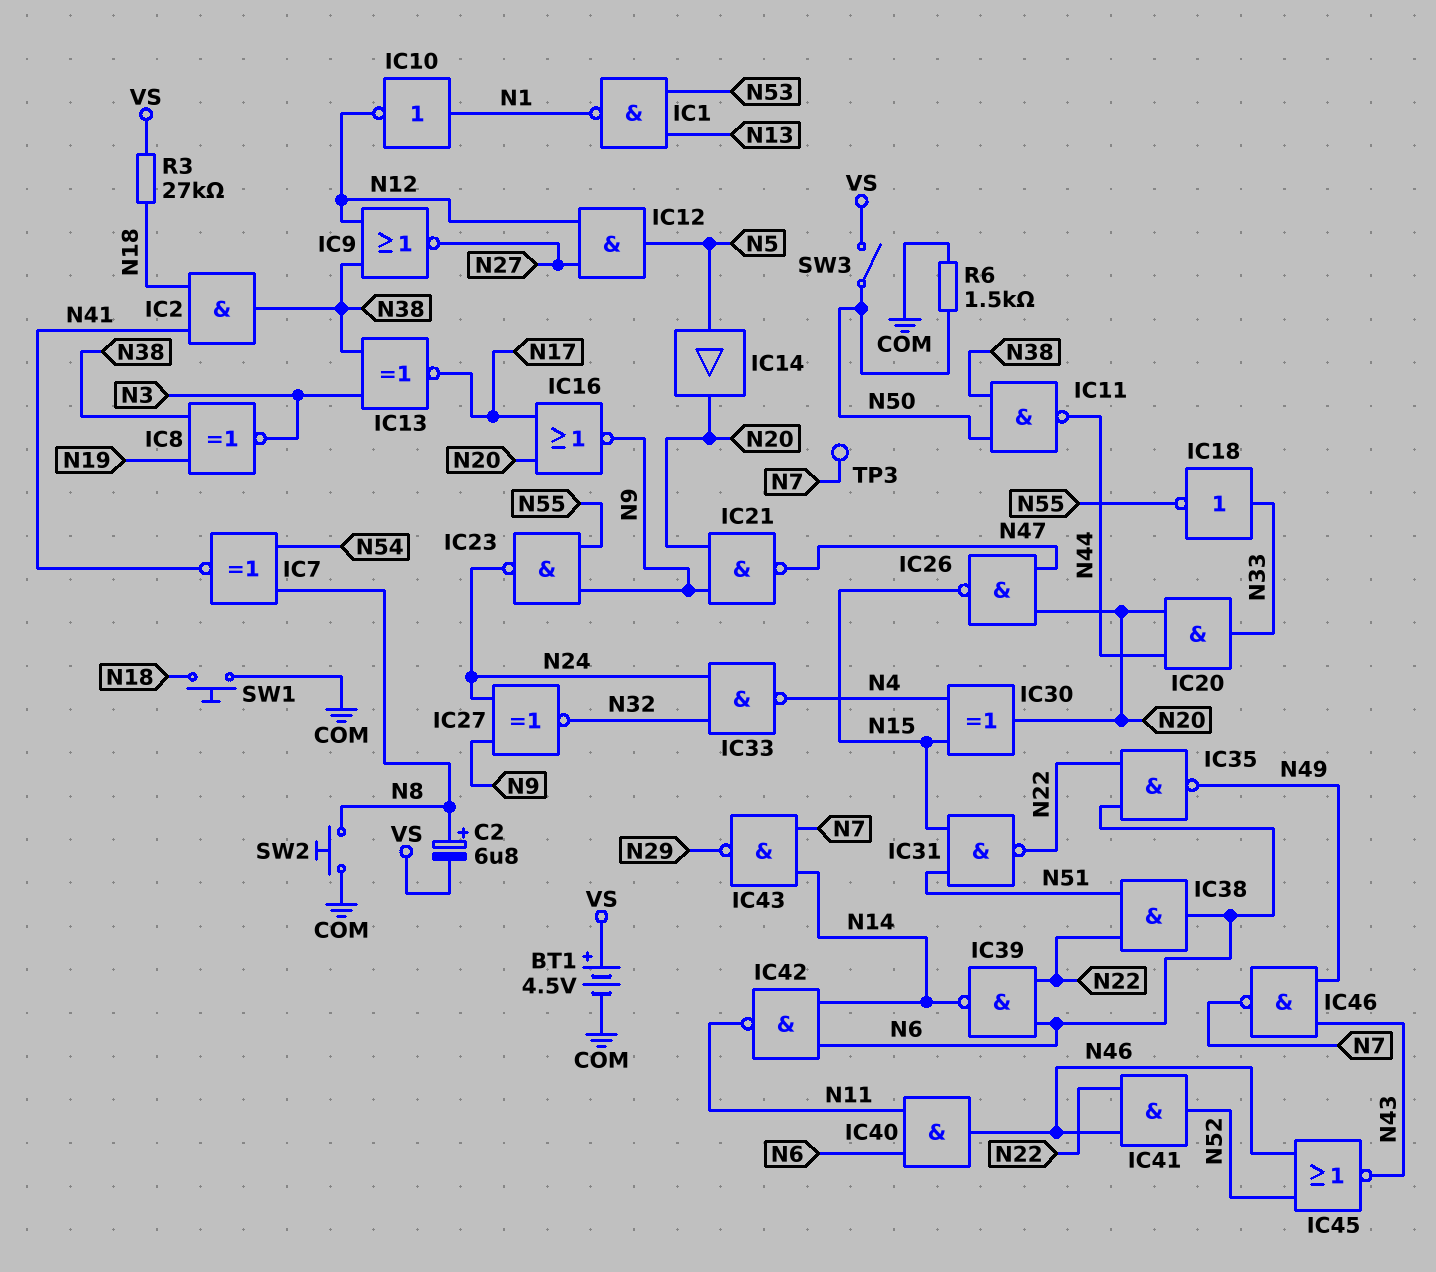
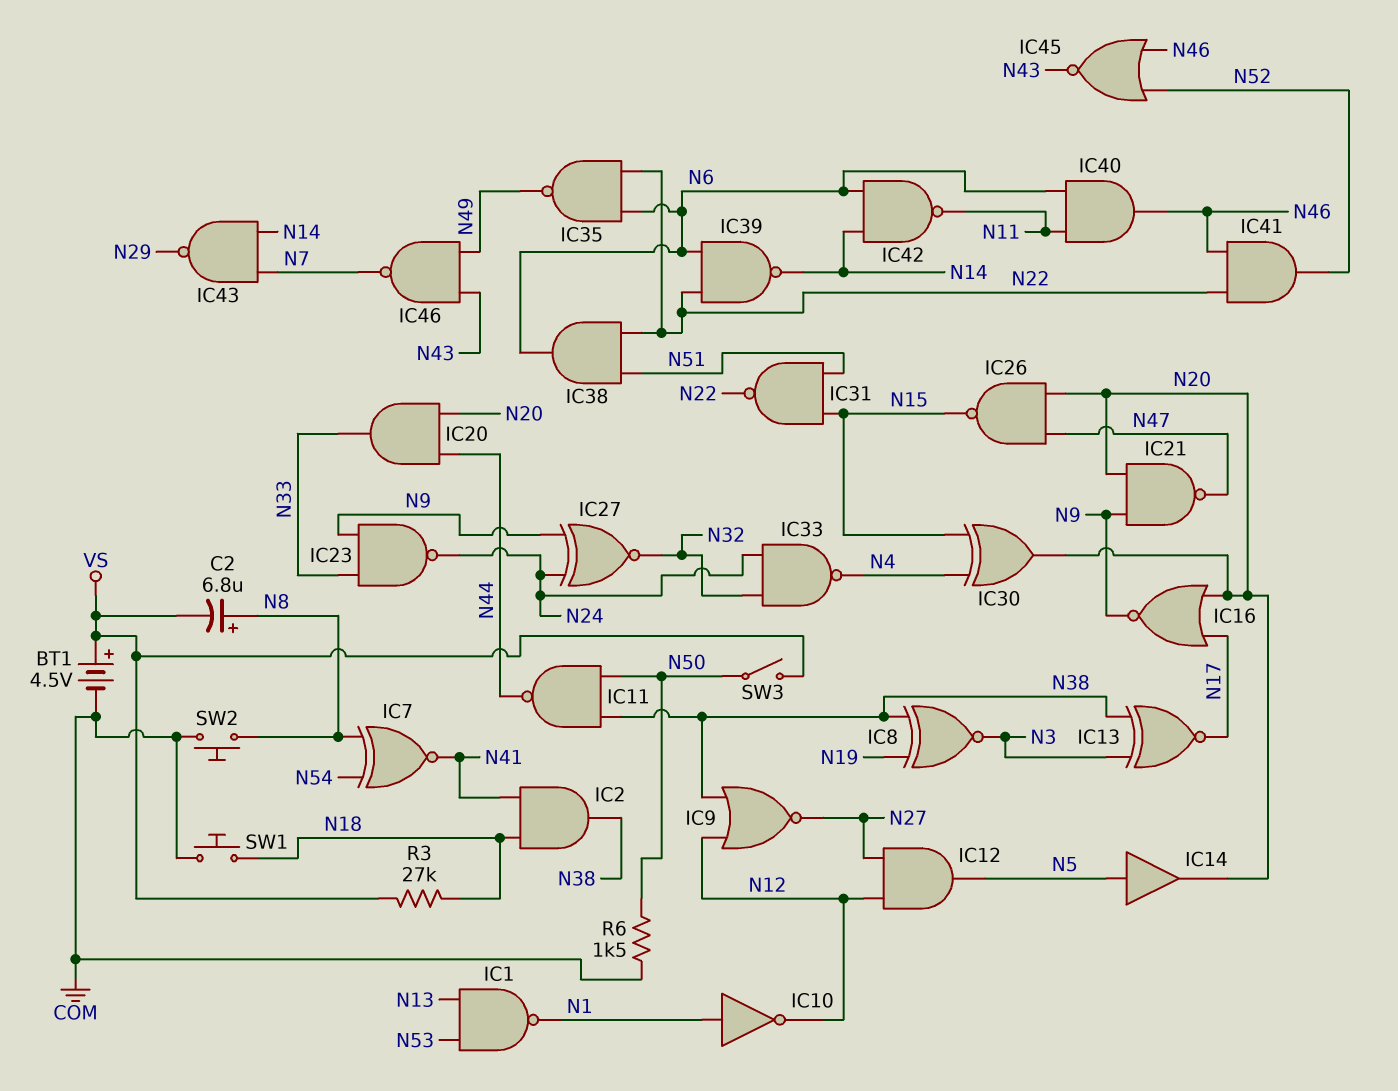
IC18: NOT (in N33, out N55) -> none
IC23: NAND (in N9, in N55, out N24) -> NAND (in N9, in N33, out N24)
TP3: test point (N7) -> none

